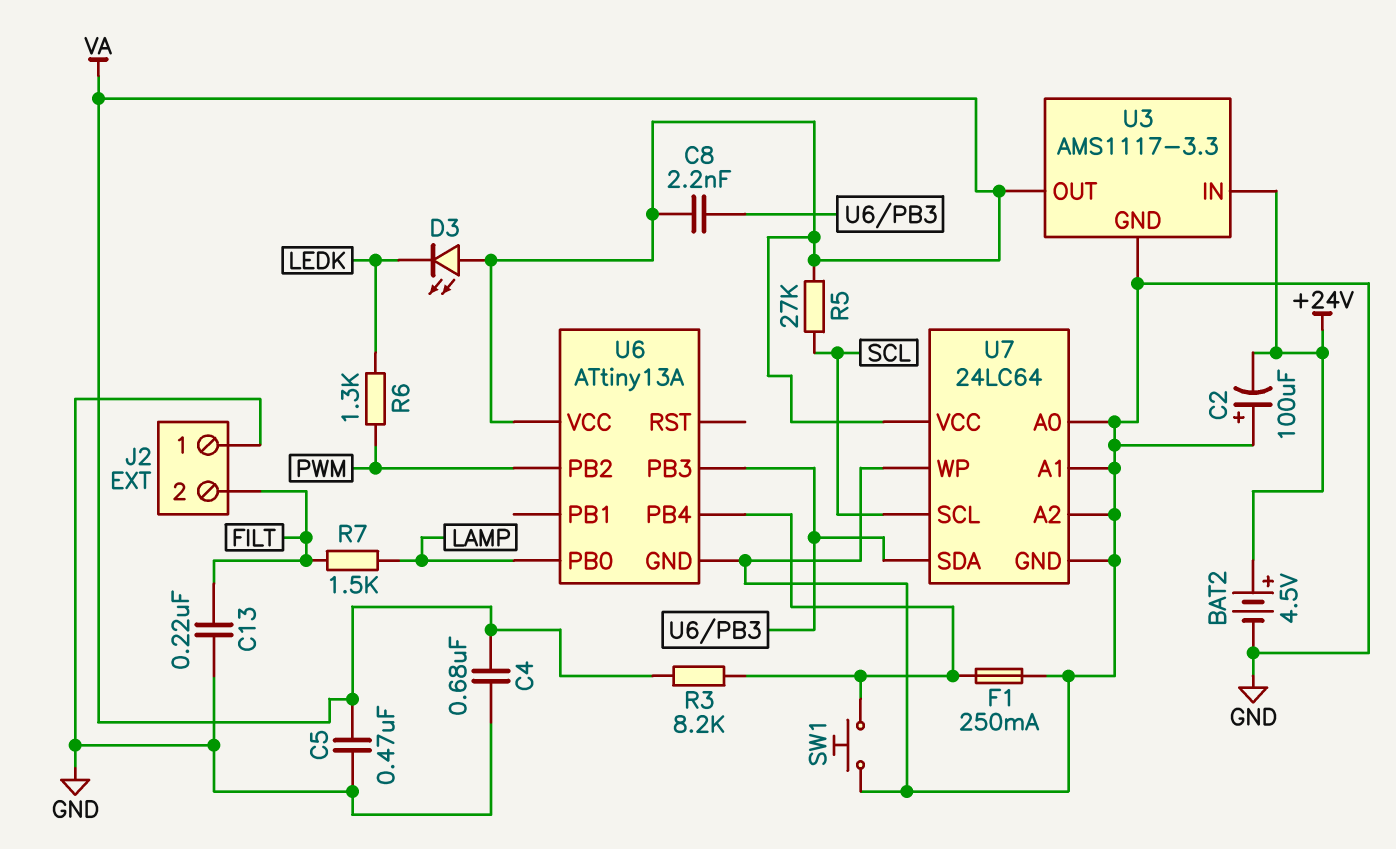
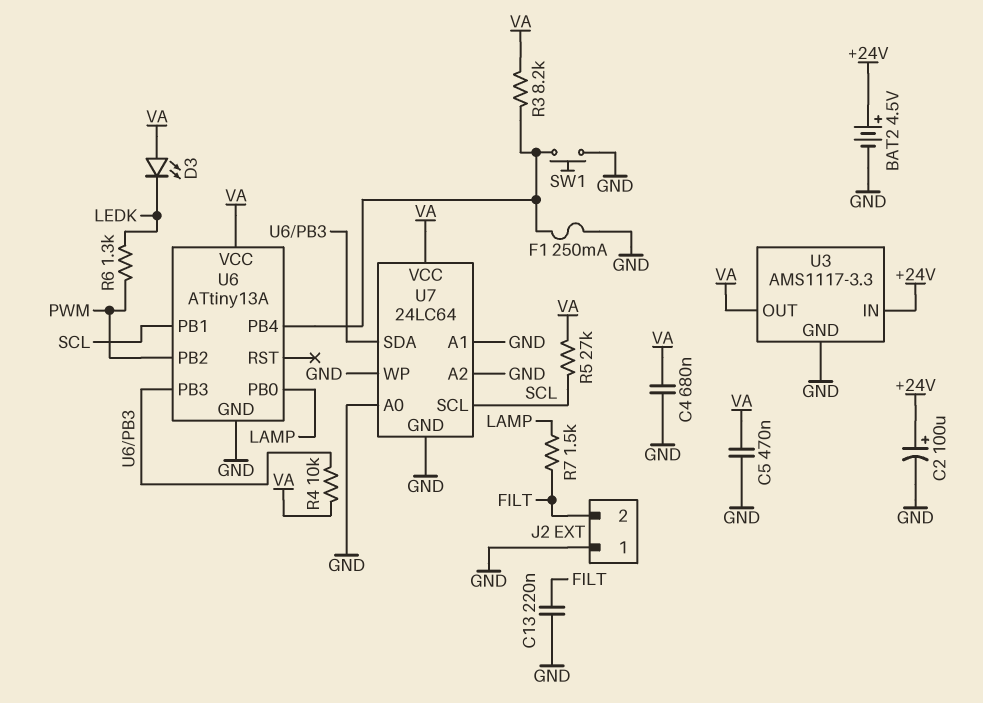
C2: 100uF (plus GND, minus +24V) -> 100uF (plus +24V, minus GND)
C8: 2.2nF (U6/PB3, VA) -> none
R4: none -> 10k (U6/PB3, VA)
U6 pin PB1: none -> SCL

